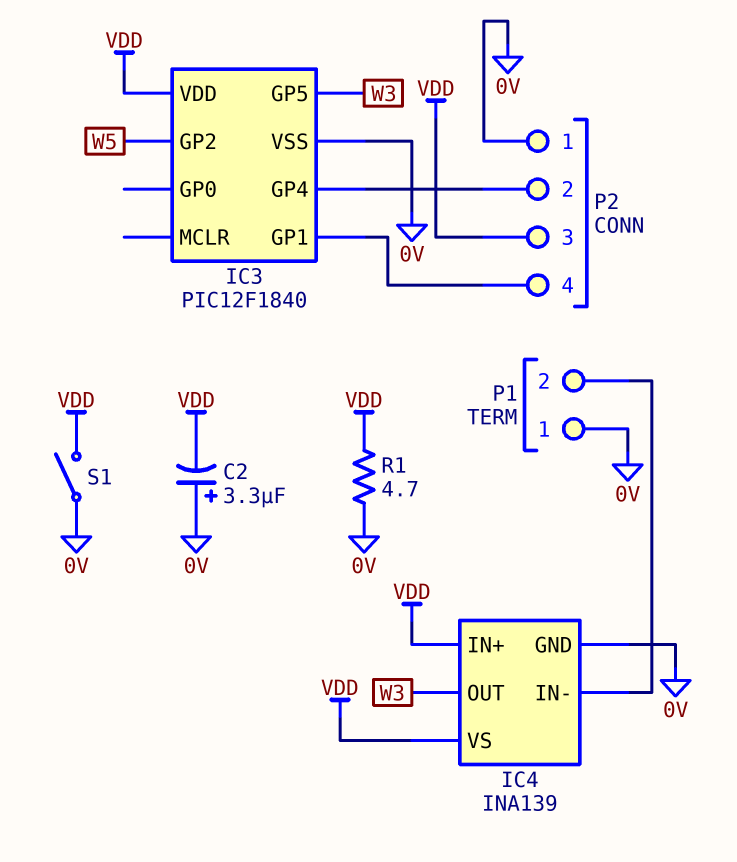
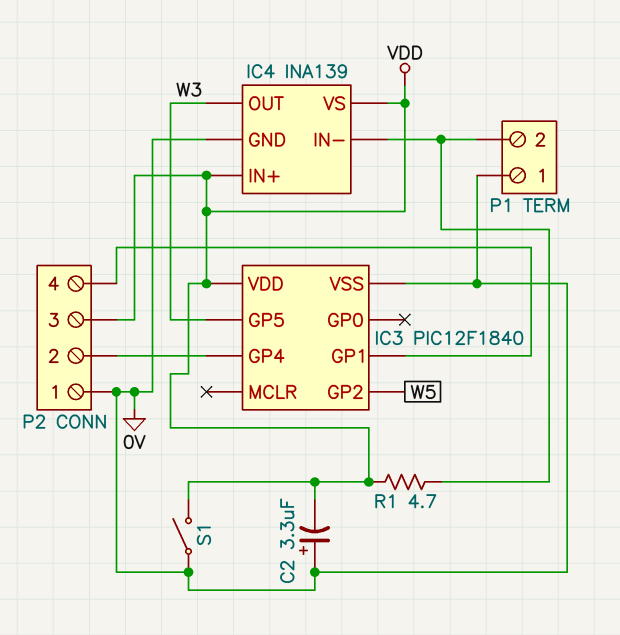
R1: 4.7 (0V, VDD) -> 4.7 (IC4/IN-, VDD)

